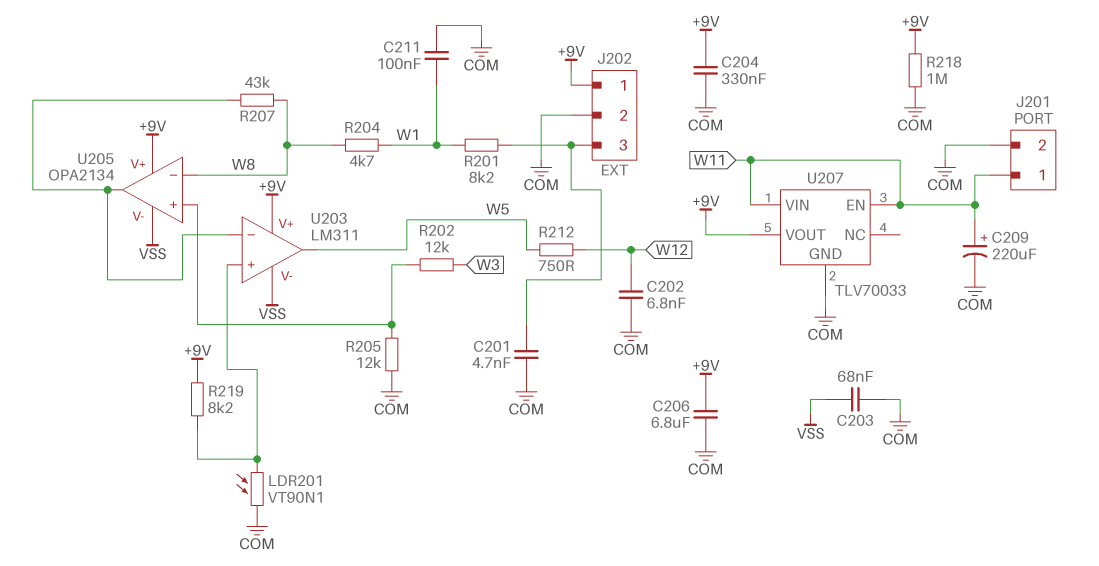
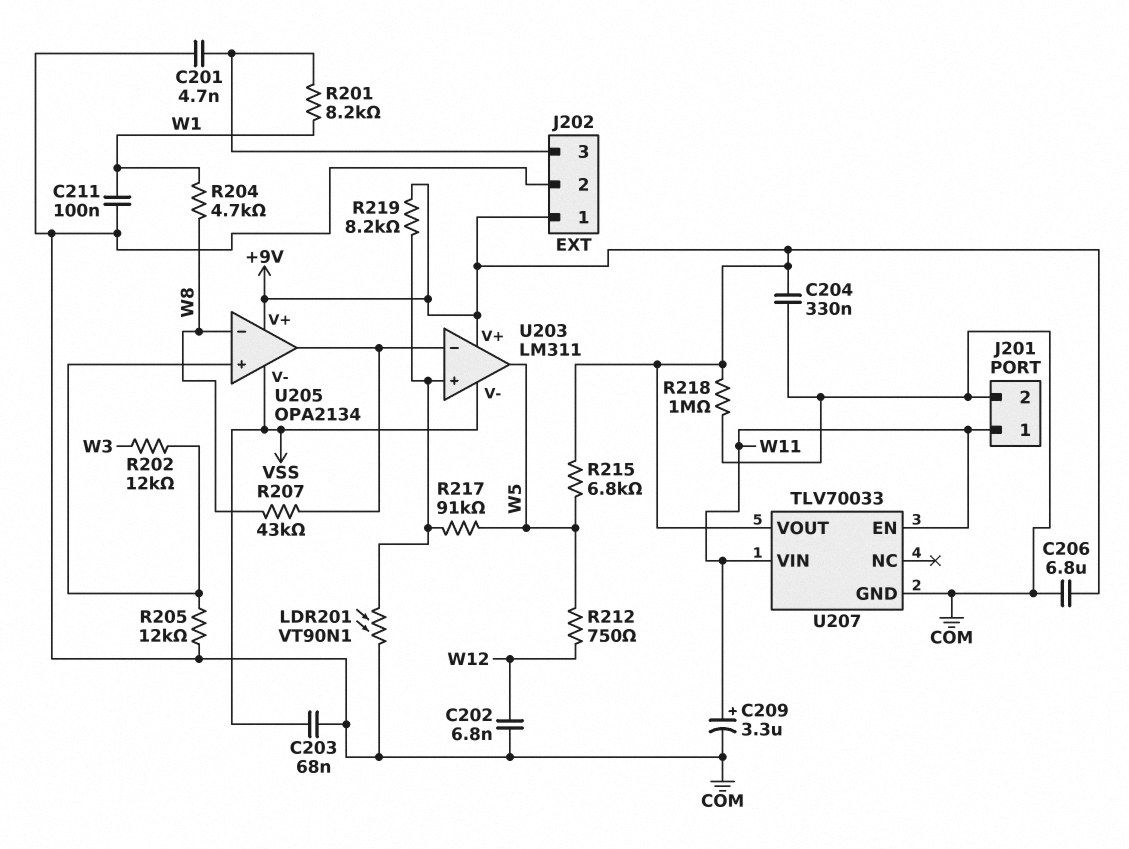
C209: 220uF (plus W11, minus COM) -> 3.3uF (plus W11, minus COM)
R215: none -> 6.8k (+9V, W5)
R217: none -> 91k (U203/in+, W5)

